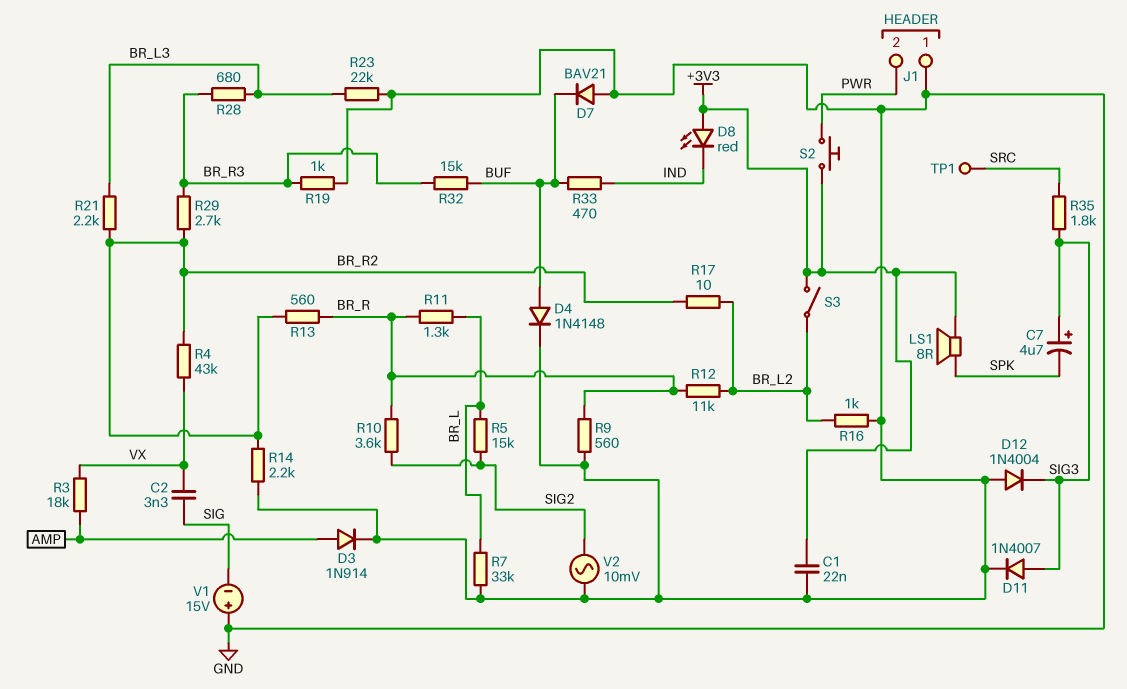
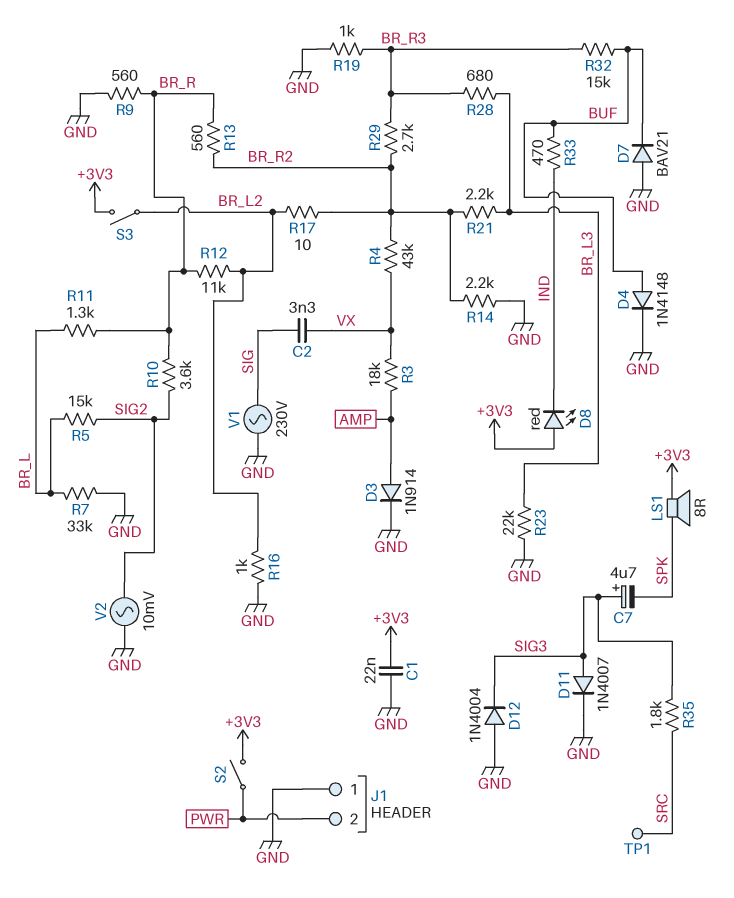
S2: button (+3V3, PWR) -> switch (+3V3, PWR)
V1: 15V (plus GND, minus SIG) -> AC 230V (GND, SIG)

